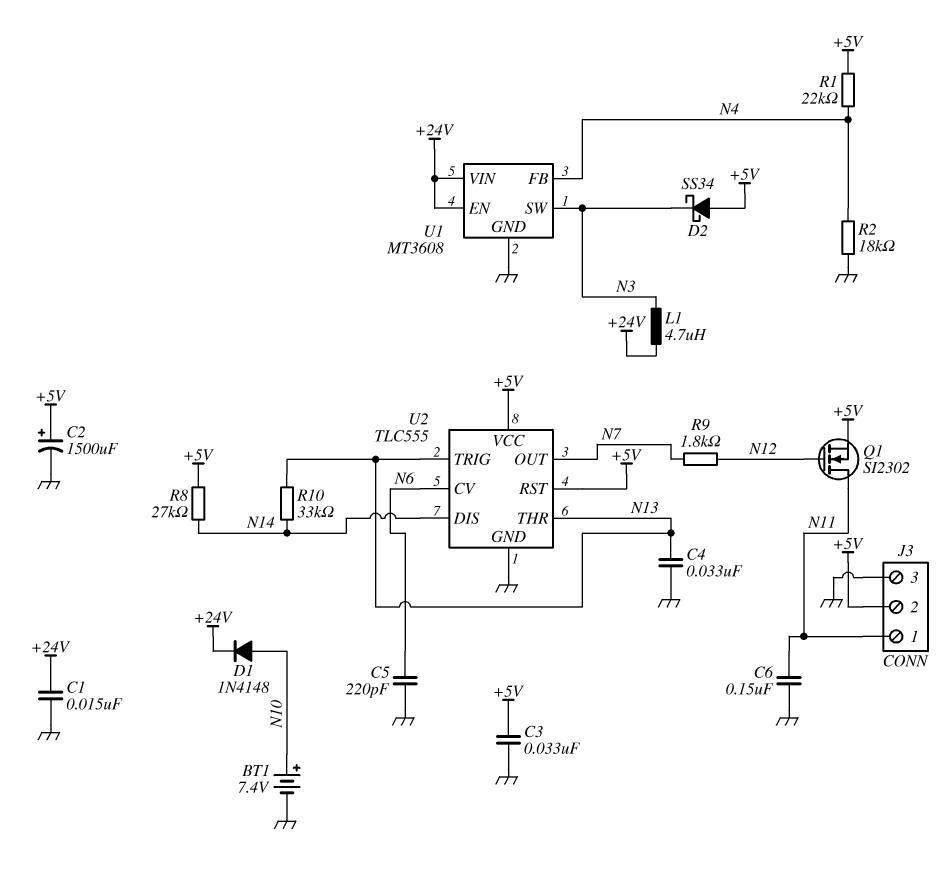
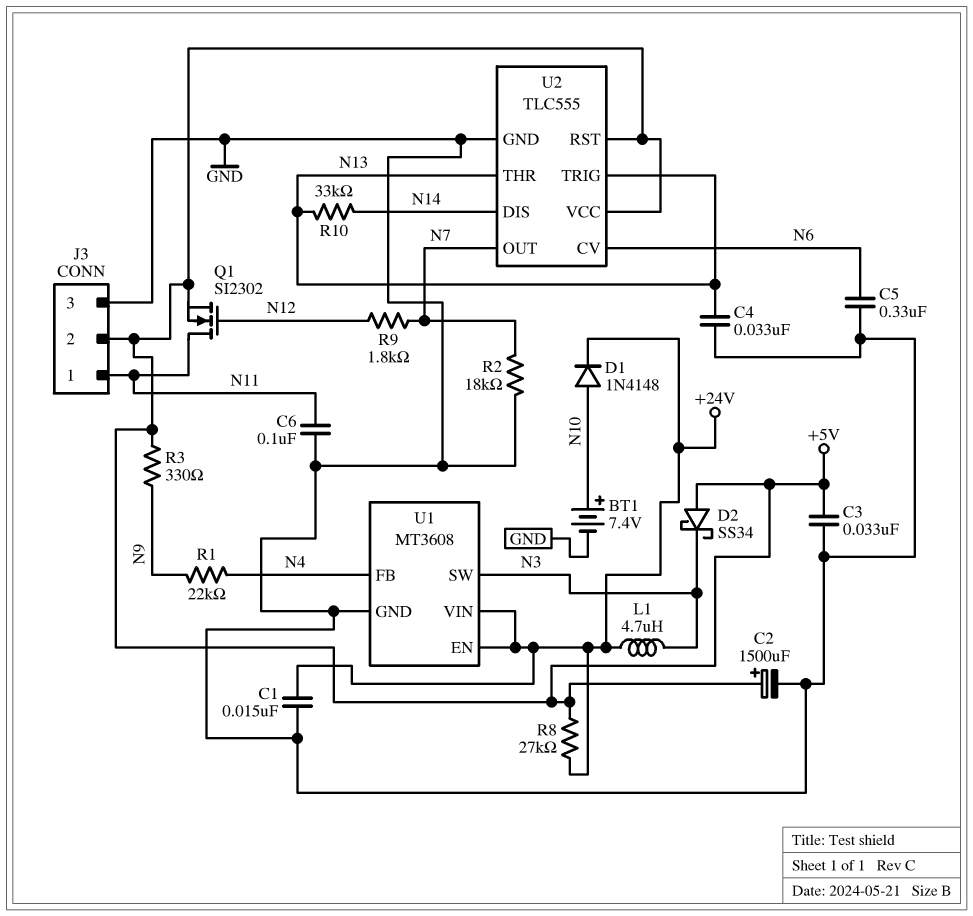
C5: 220pF (GND, N6) -> 330nF (GND, N6)
C6: 150nF (GND, N11) -> 100nF (GND, N11)
R1: 22k (+5V, N4) -> 22k (N4, N9)
R2: 18k (GND, N4) -> 18k (GND, N7)
R3: none -> 330 (+5V, N9)
R8: 27k (+5V, N14) -> 27k (+5V, +24V)

